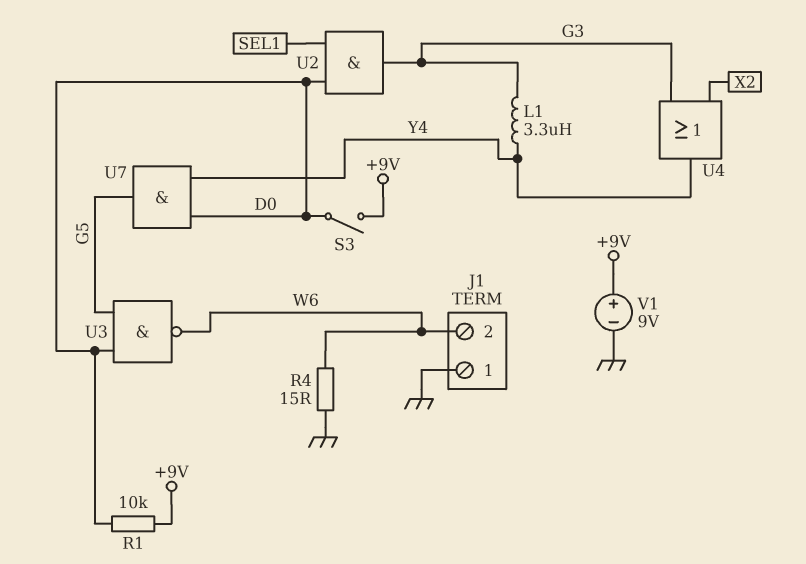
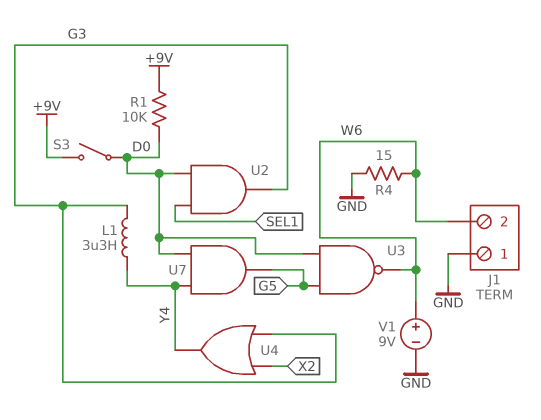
V1: 9V (plus +9V, minus GND) -> 9V (plus W6, minus GND)

